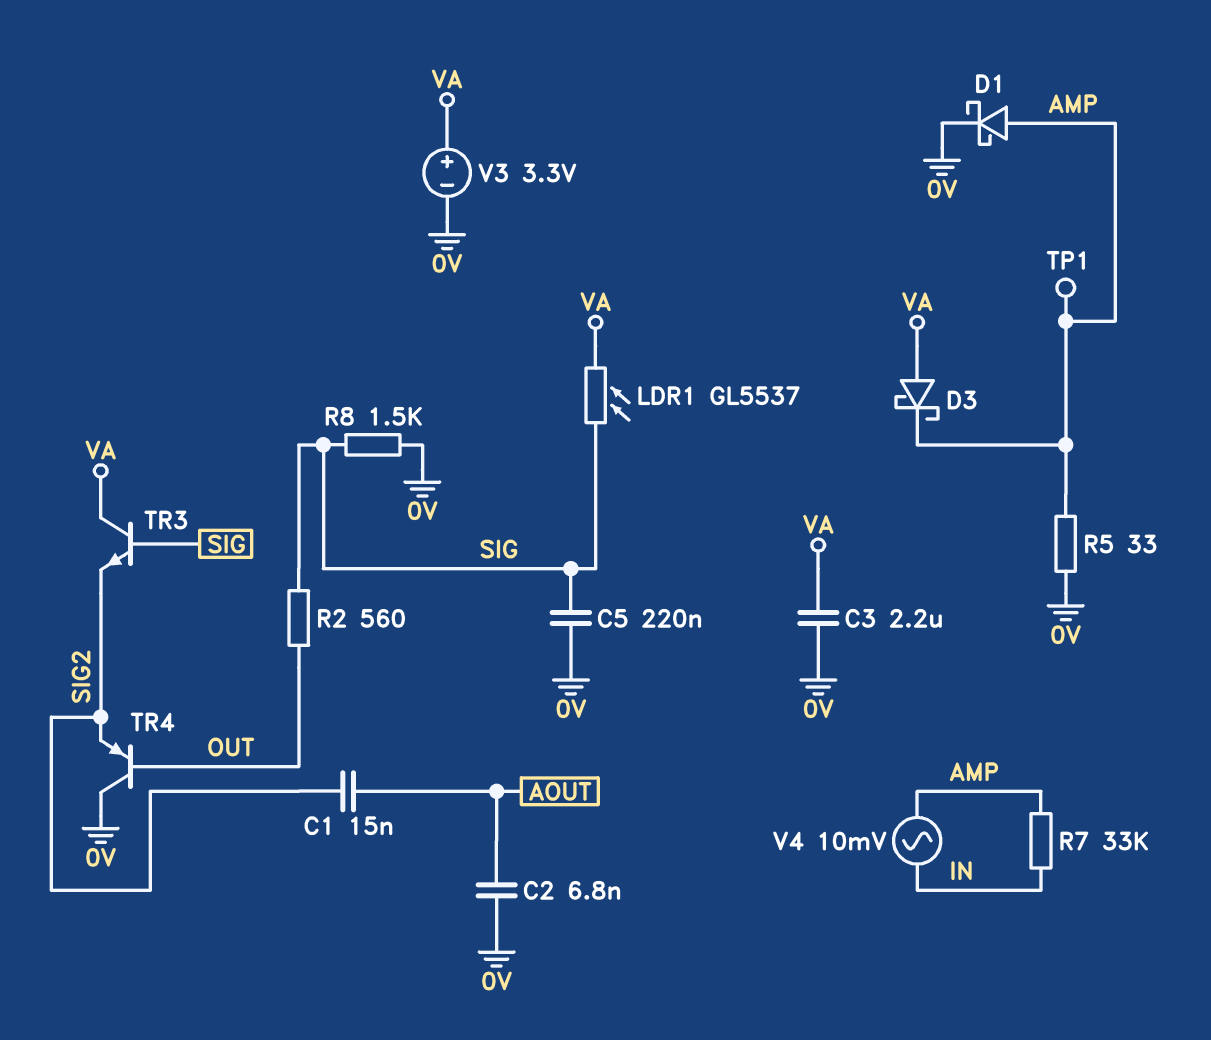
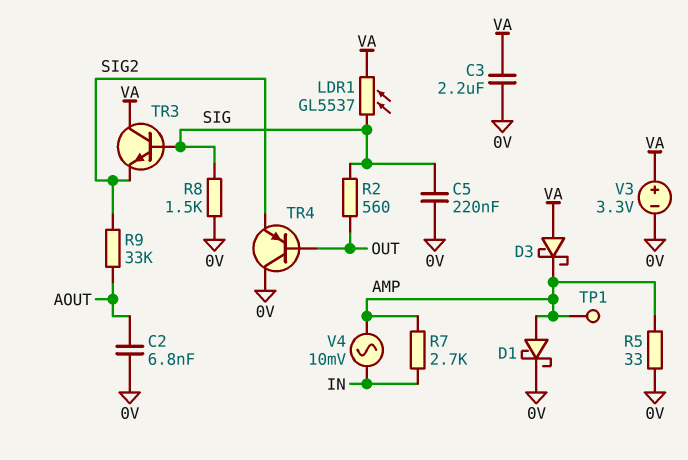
C1: 15nF (AOUT, SIG2) -> none
R7: 33k (AMP, IN) -> 2.7k (AMP, IN)
R9: none -> 33k (AOUT, SIG2)

